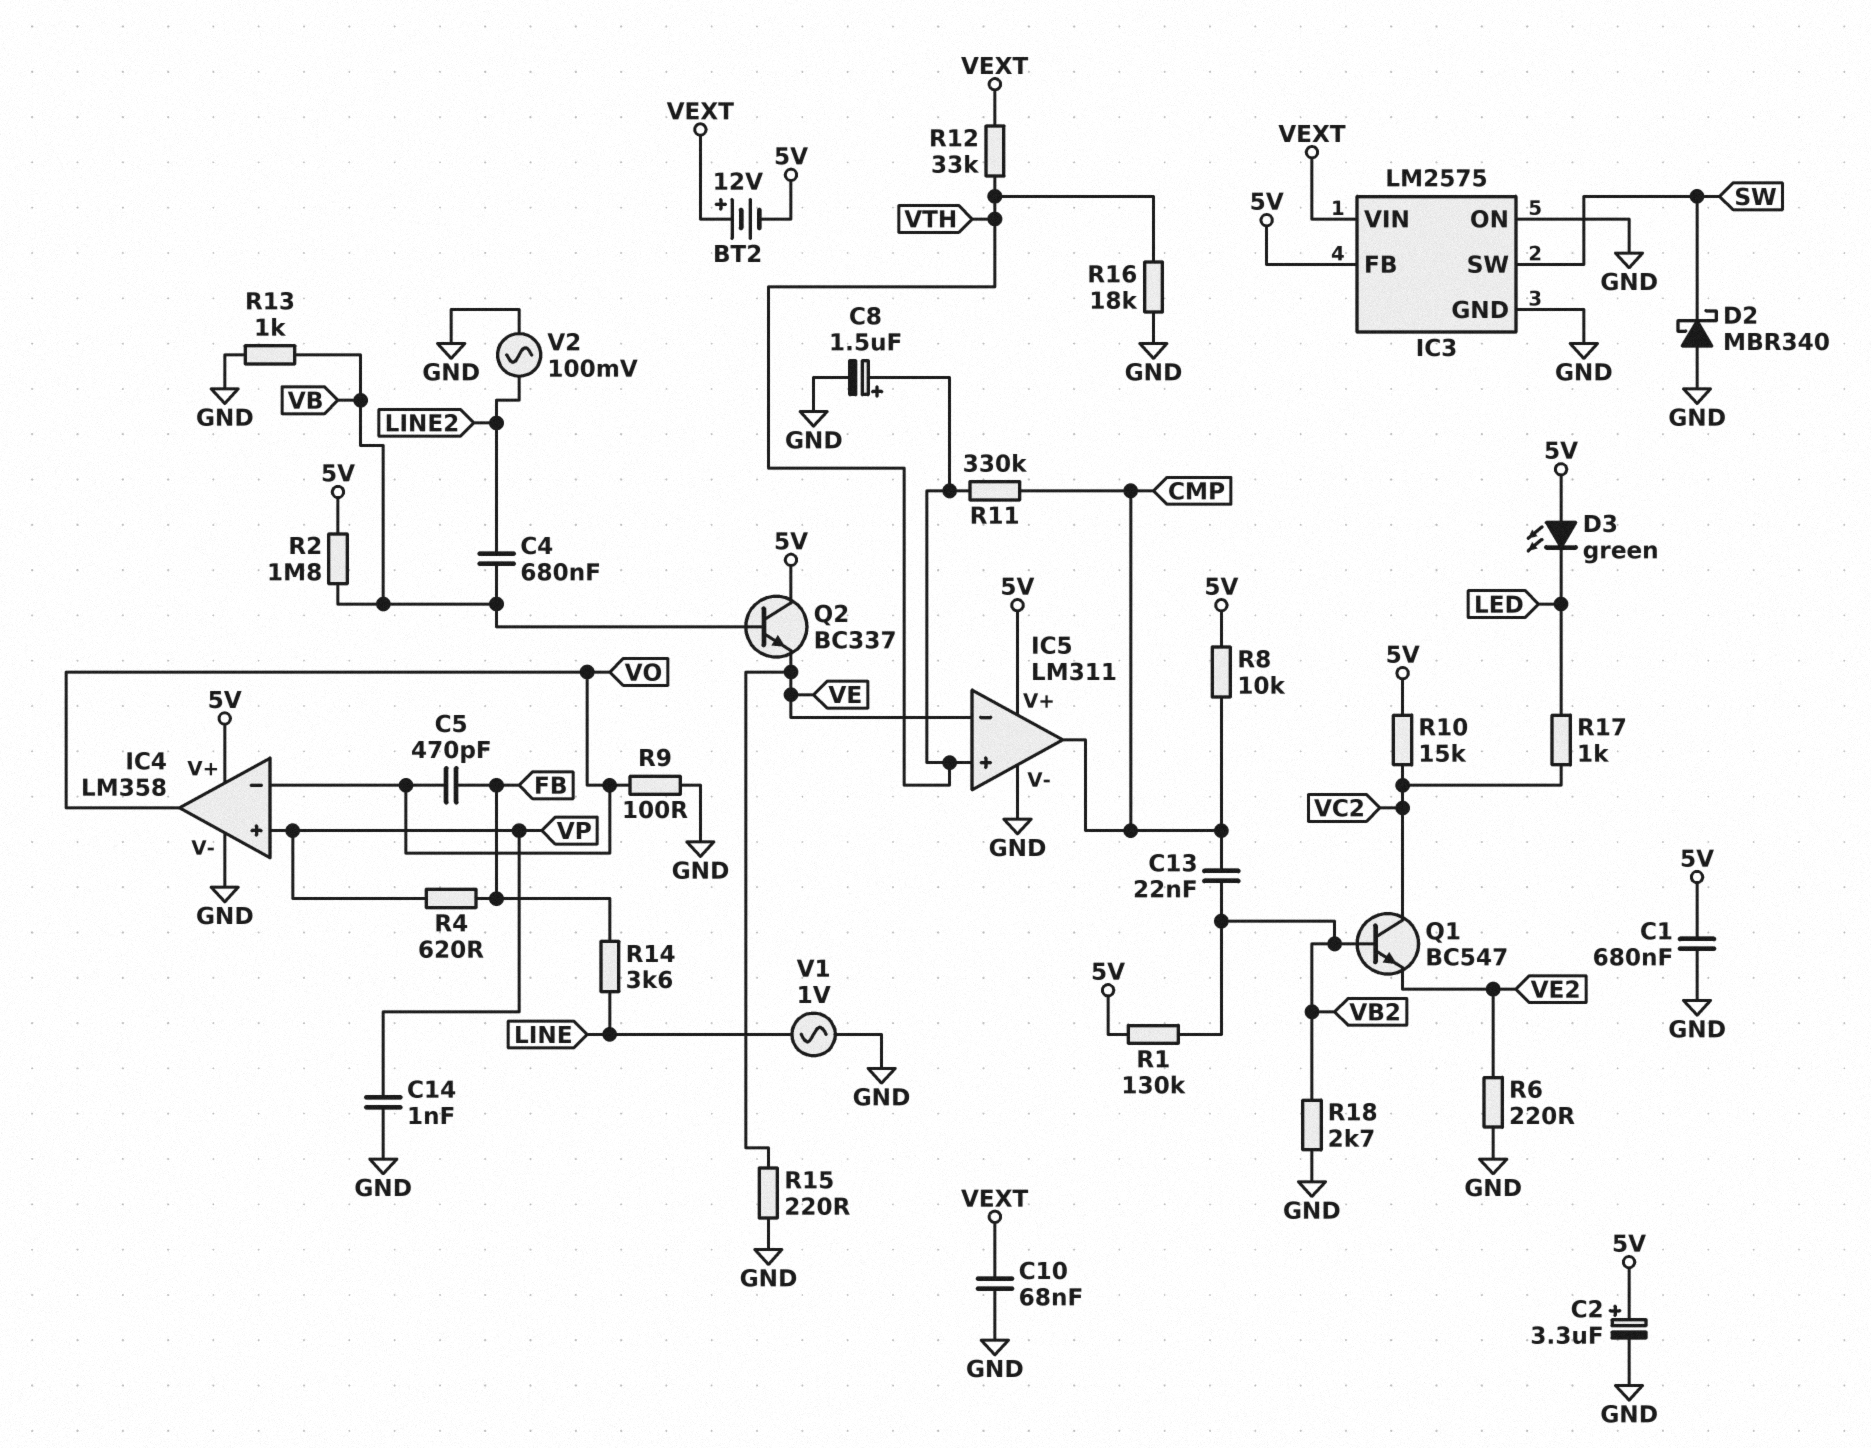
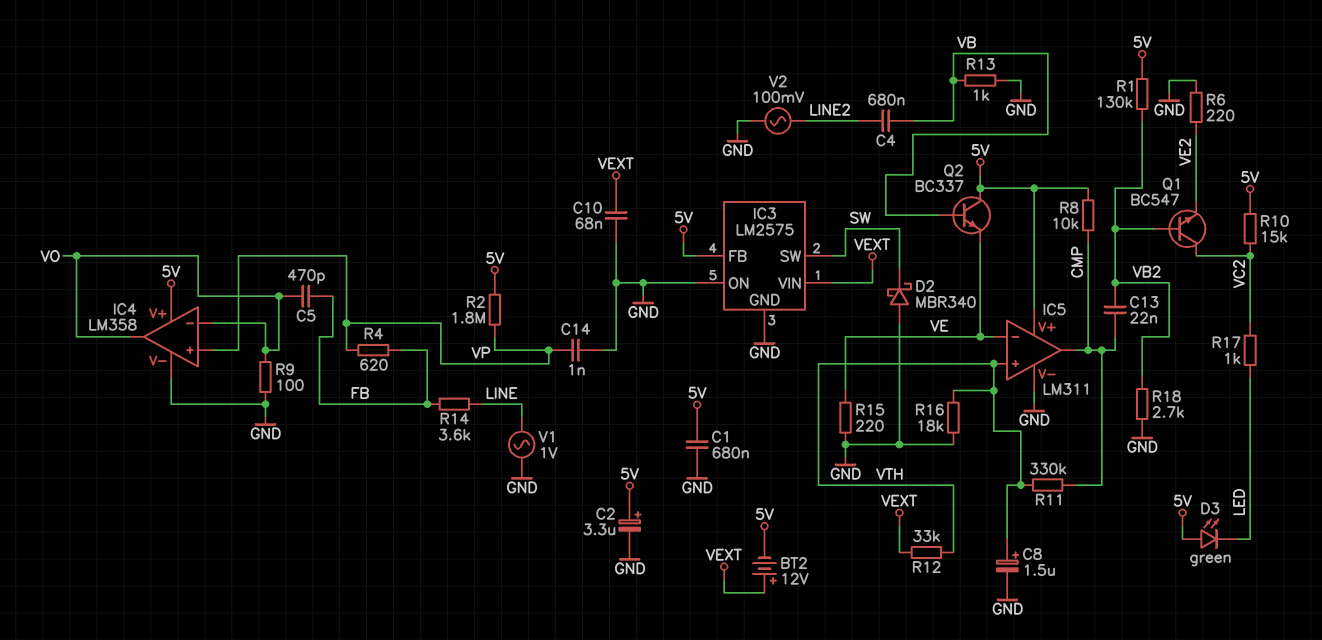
R2: 1.8M (5V, VB) -> 1.8M (5V, VP)

